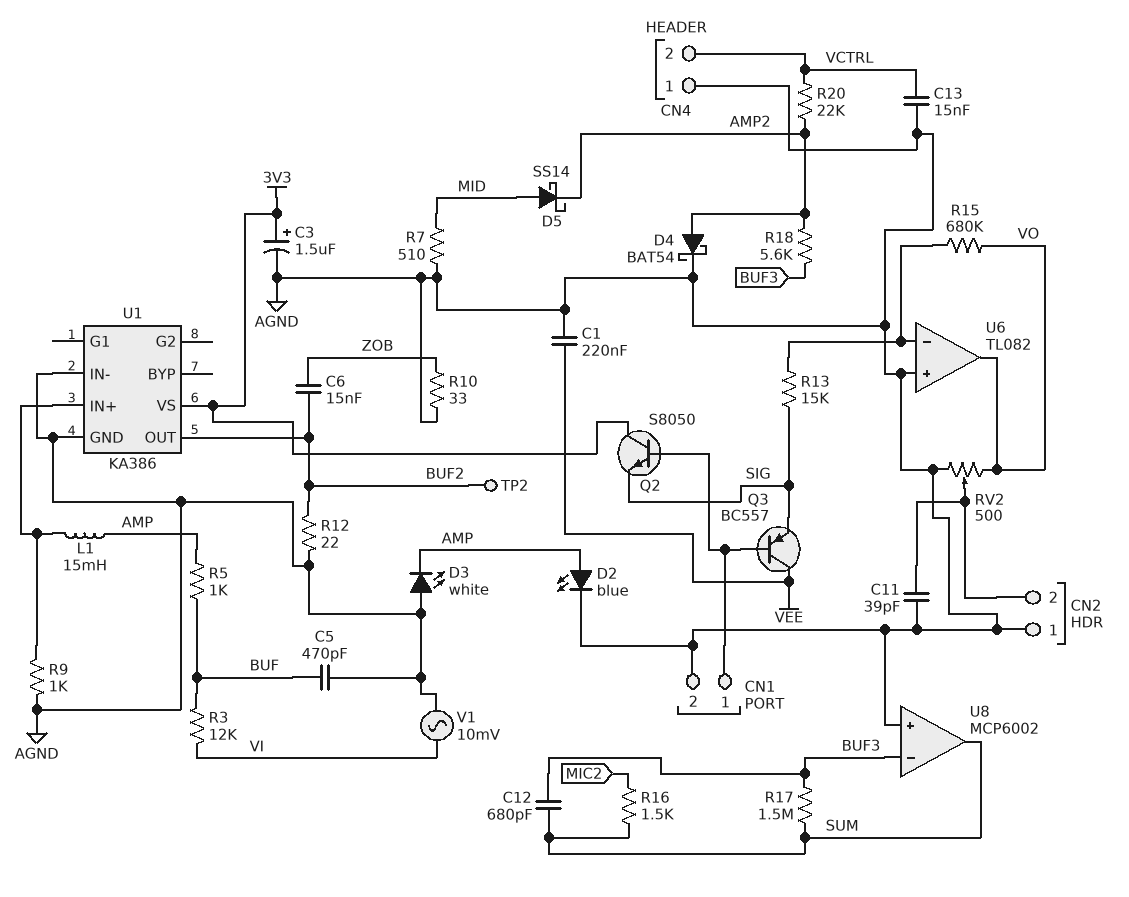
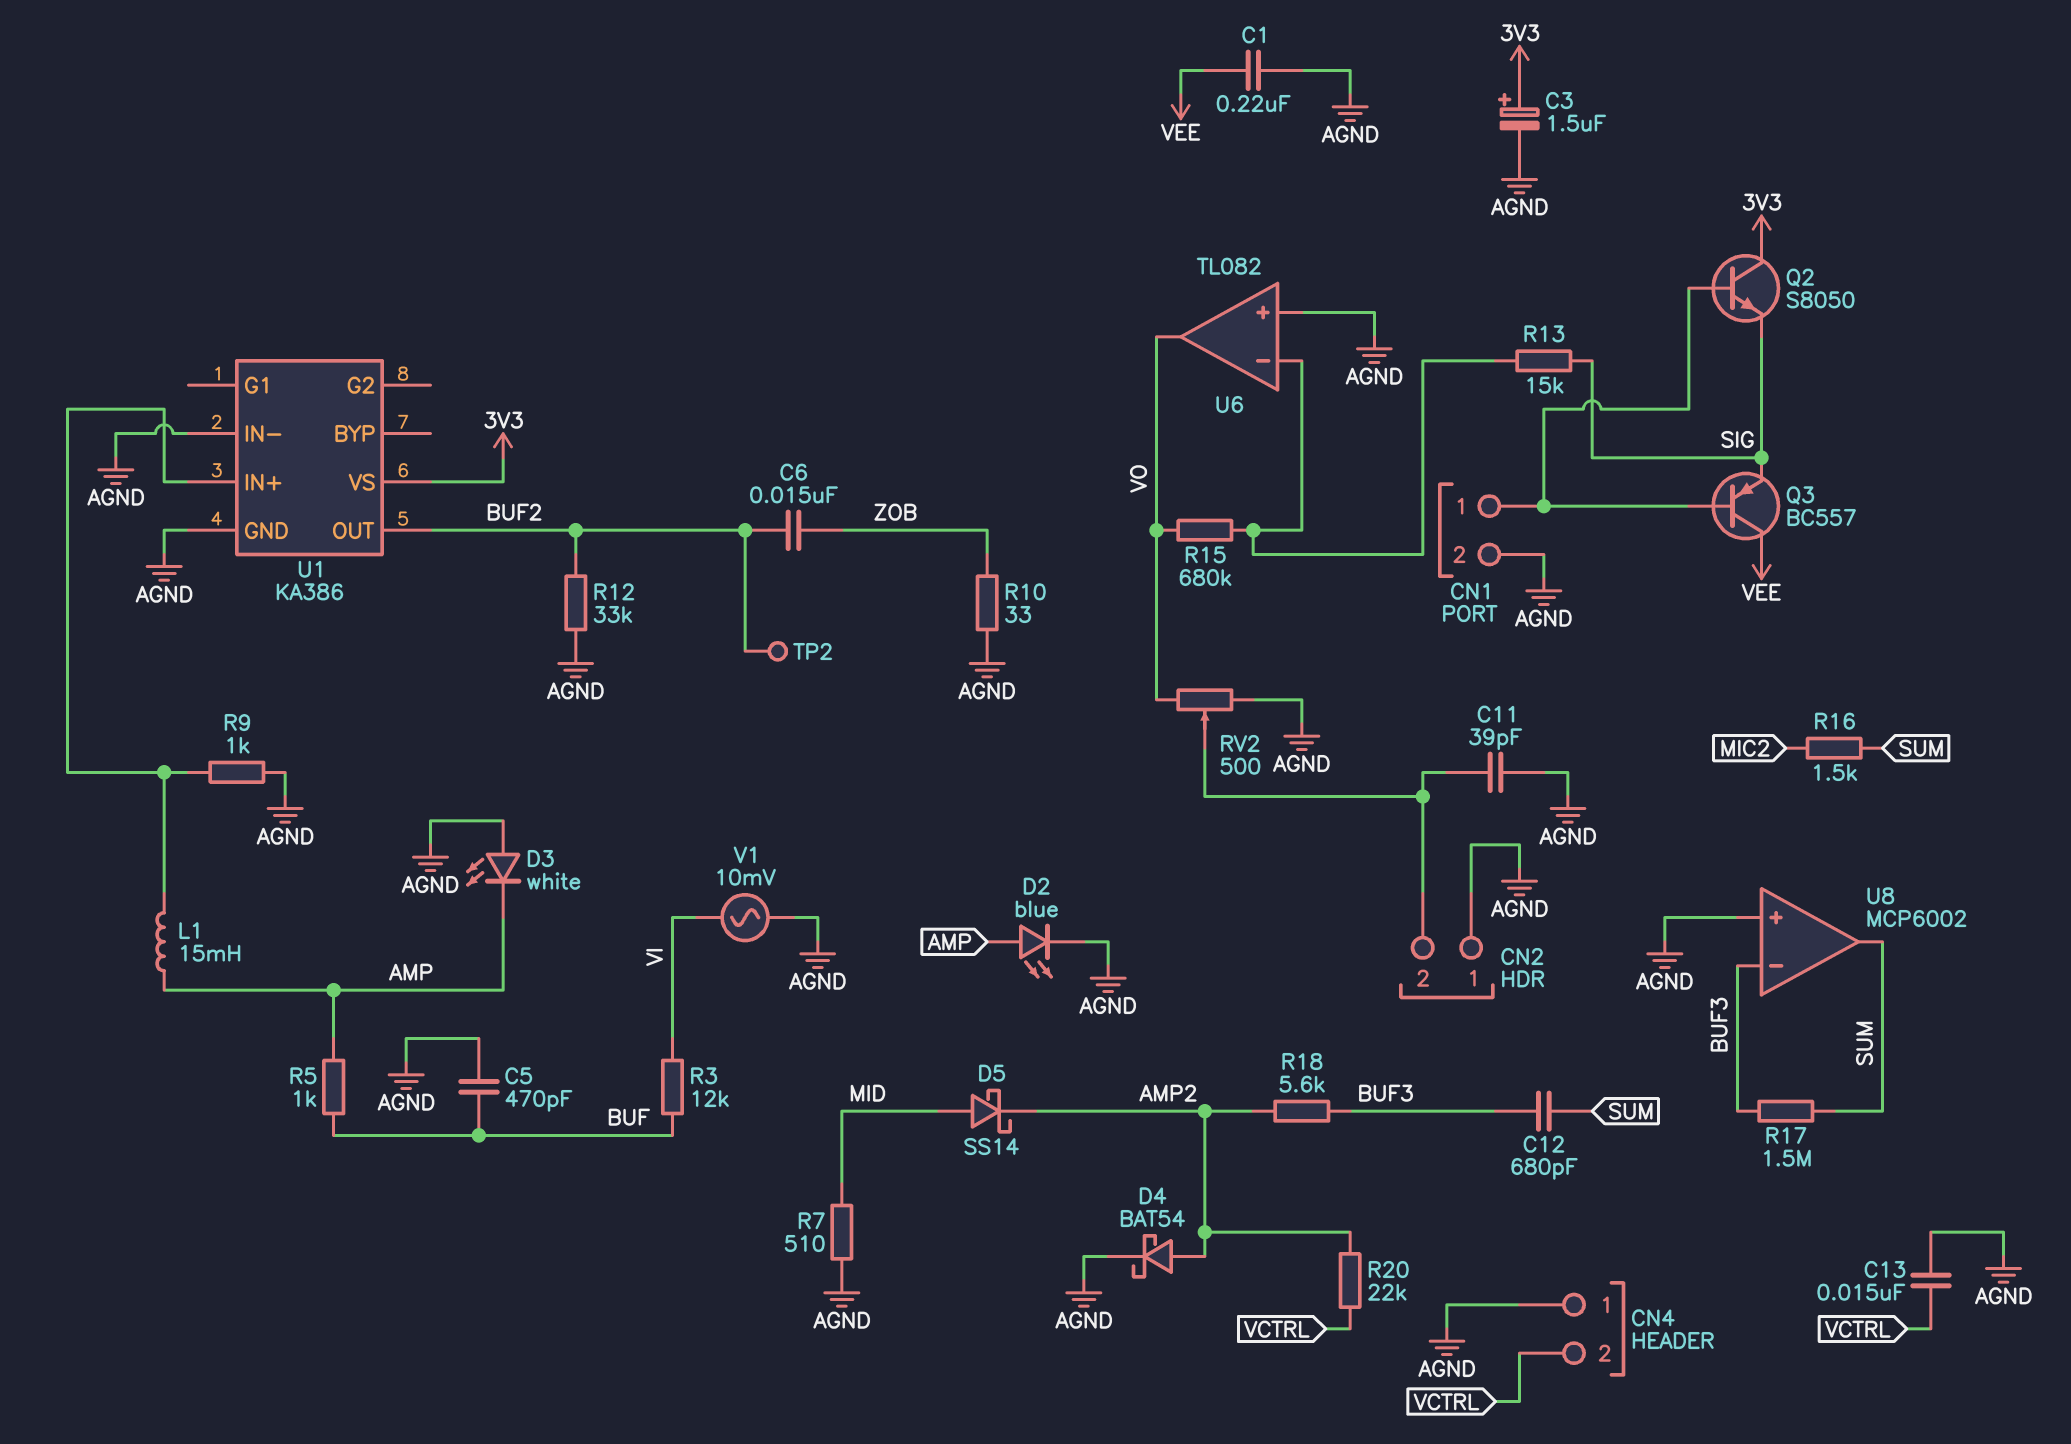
R12: 22 (AGND, BUF2) -> 33k (AGND, BUF2)

